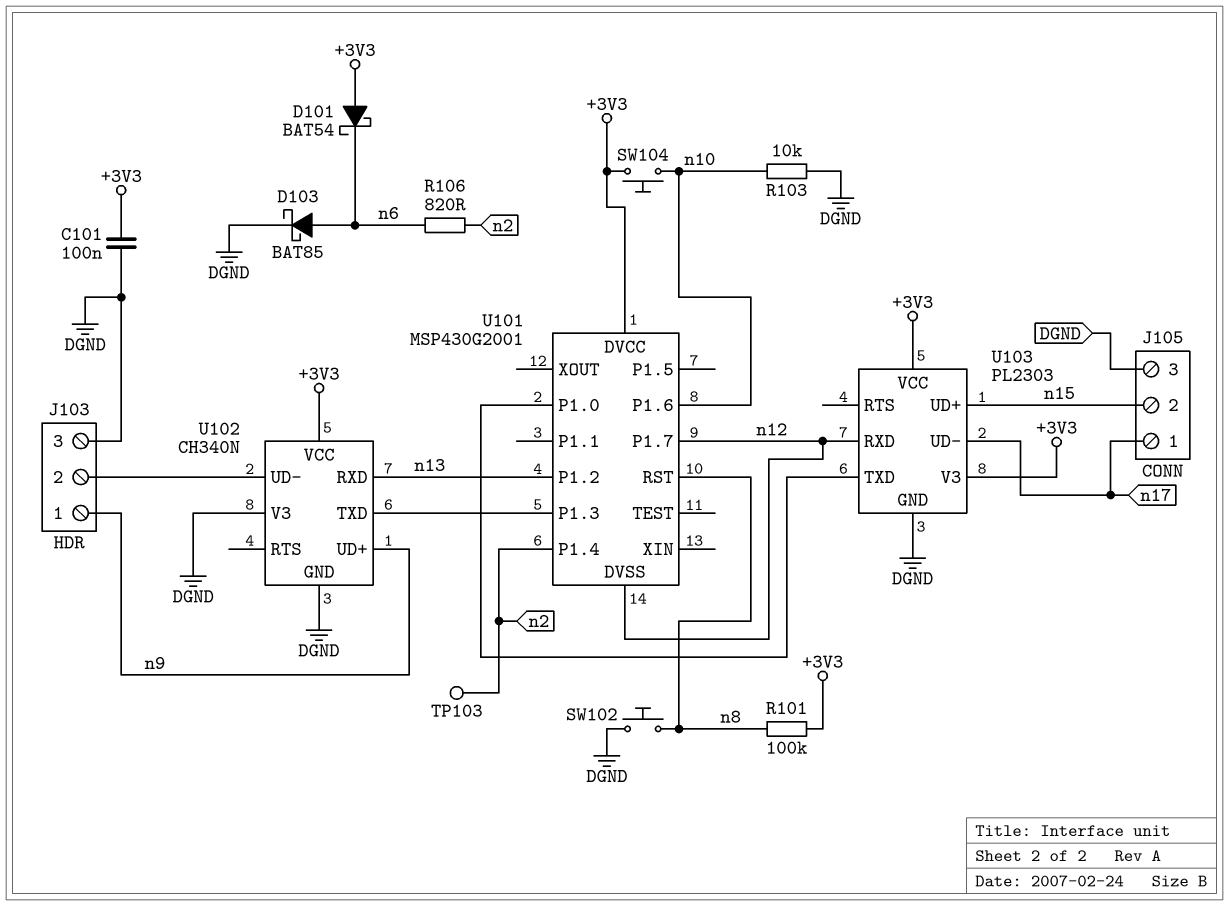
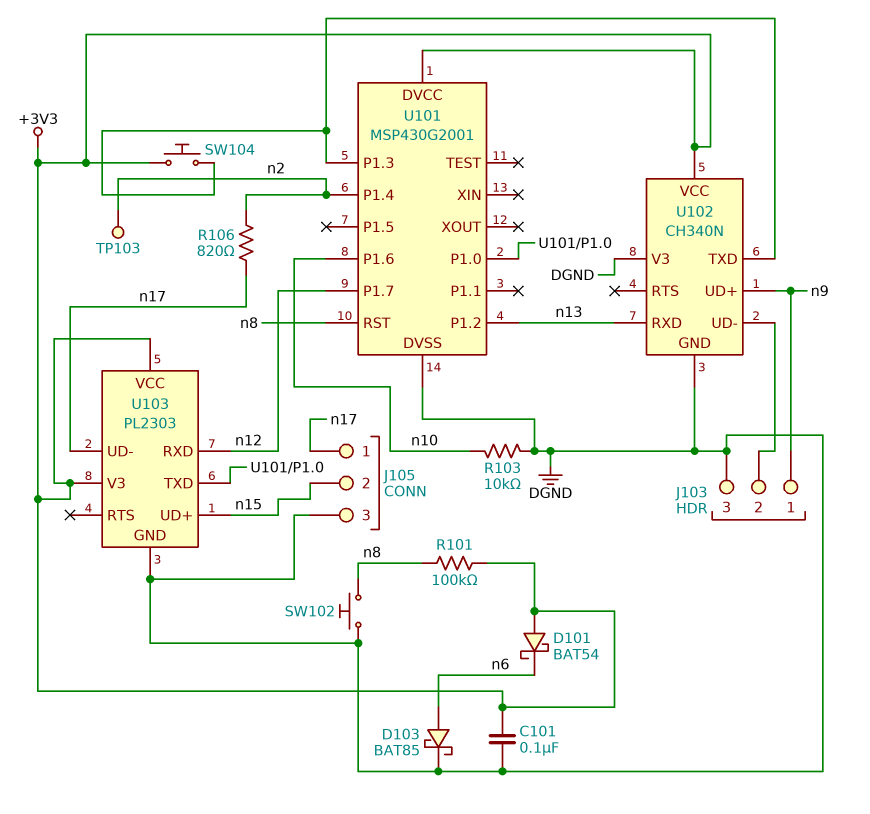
R106: 820 (n2, n6) -> 820 (n2, n17)
SW104: button (+3V3, n10) -> button (+3V3, U101/P1.3)
U101 pin DVSS: n12 -> DGND

